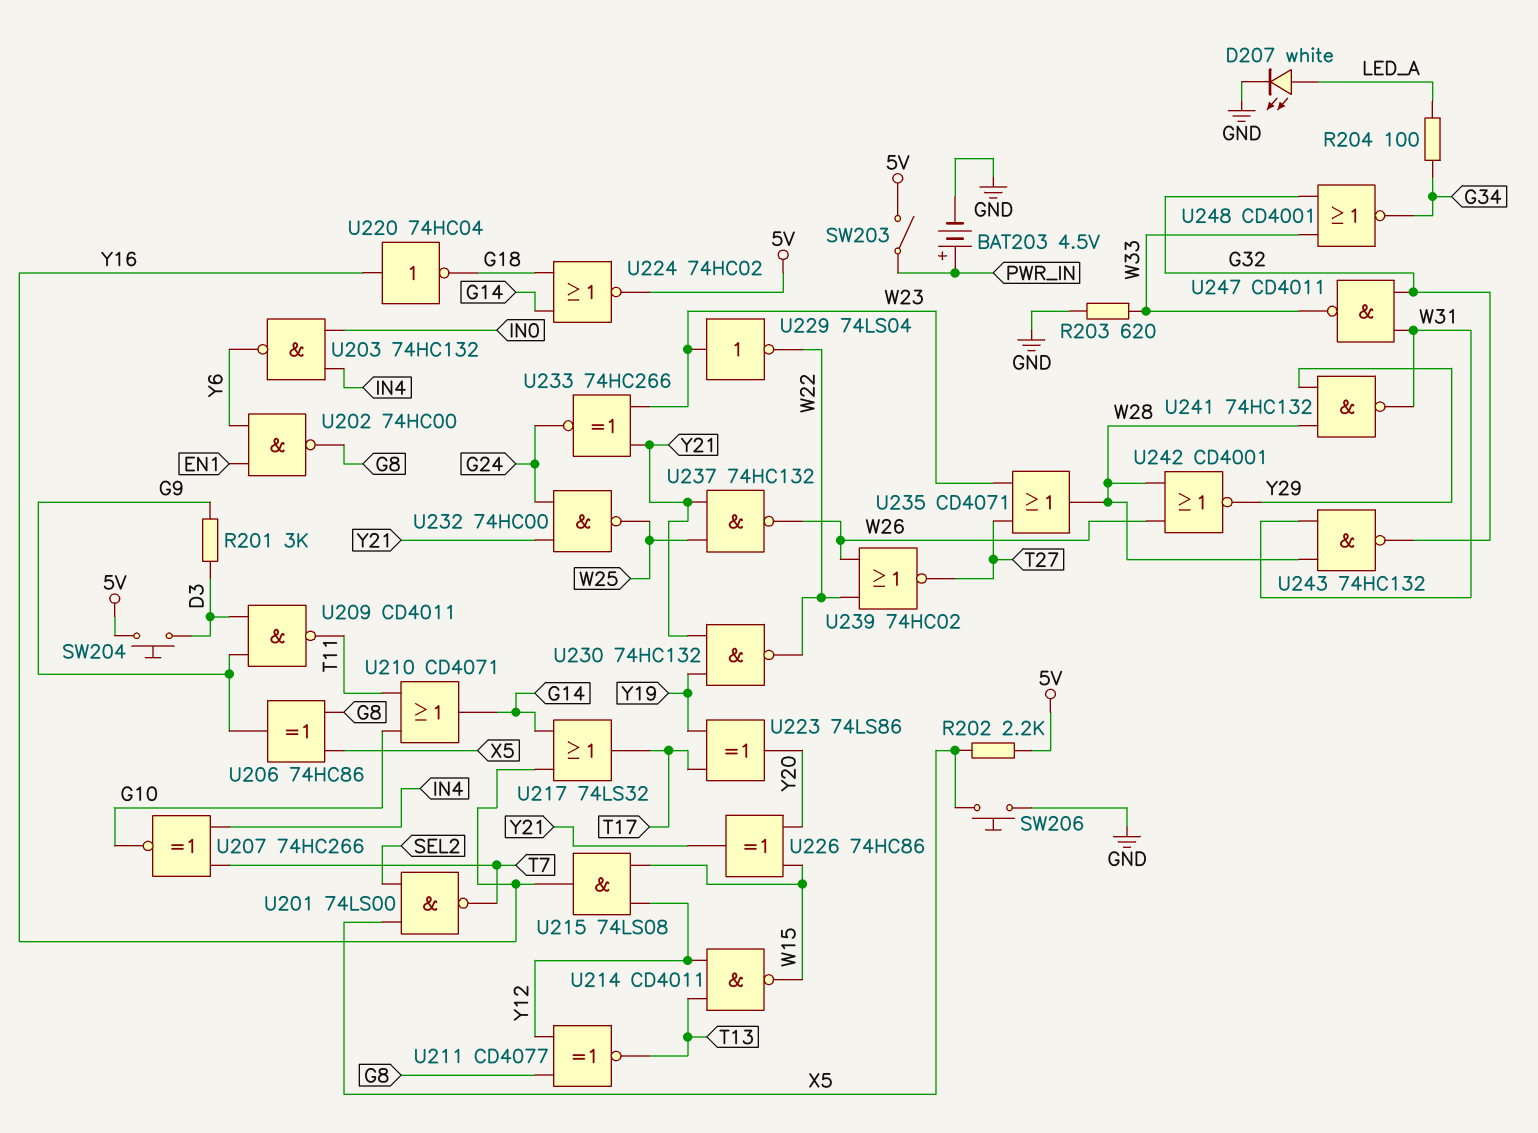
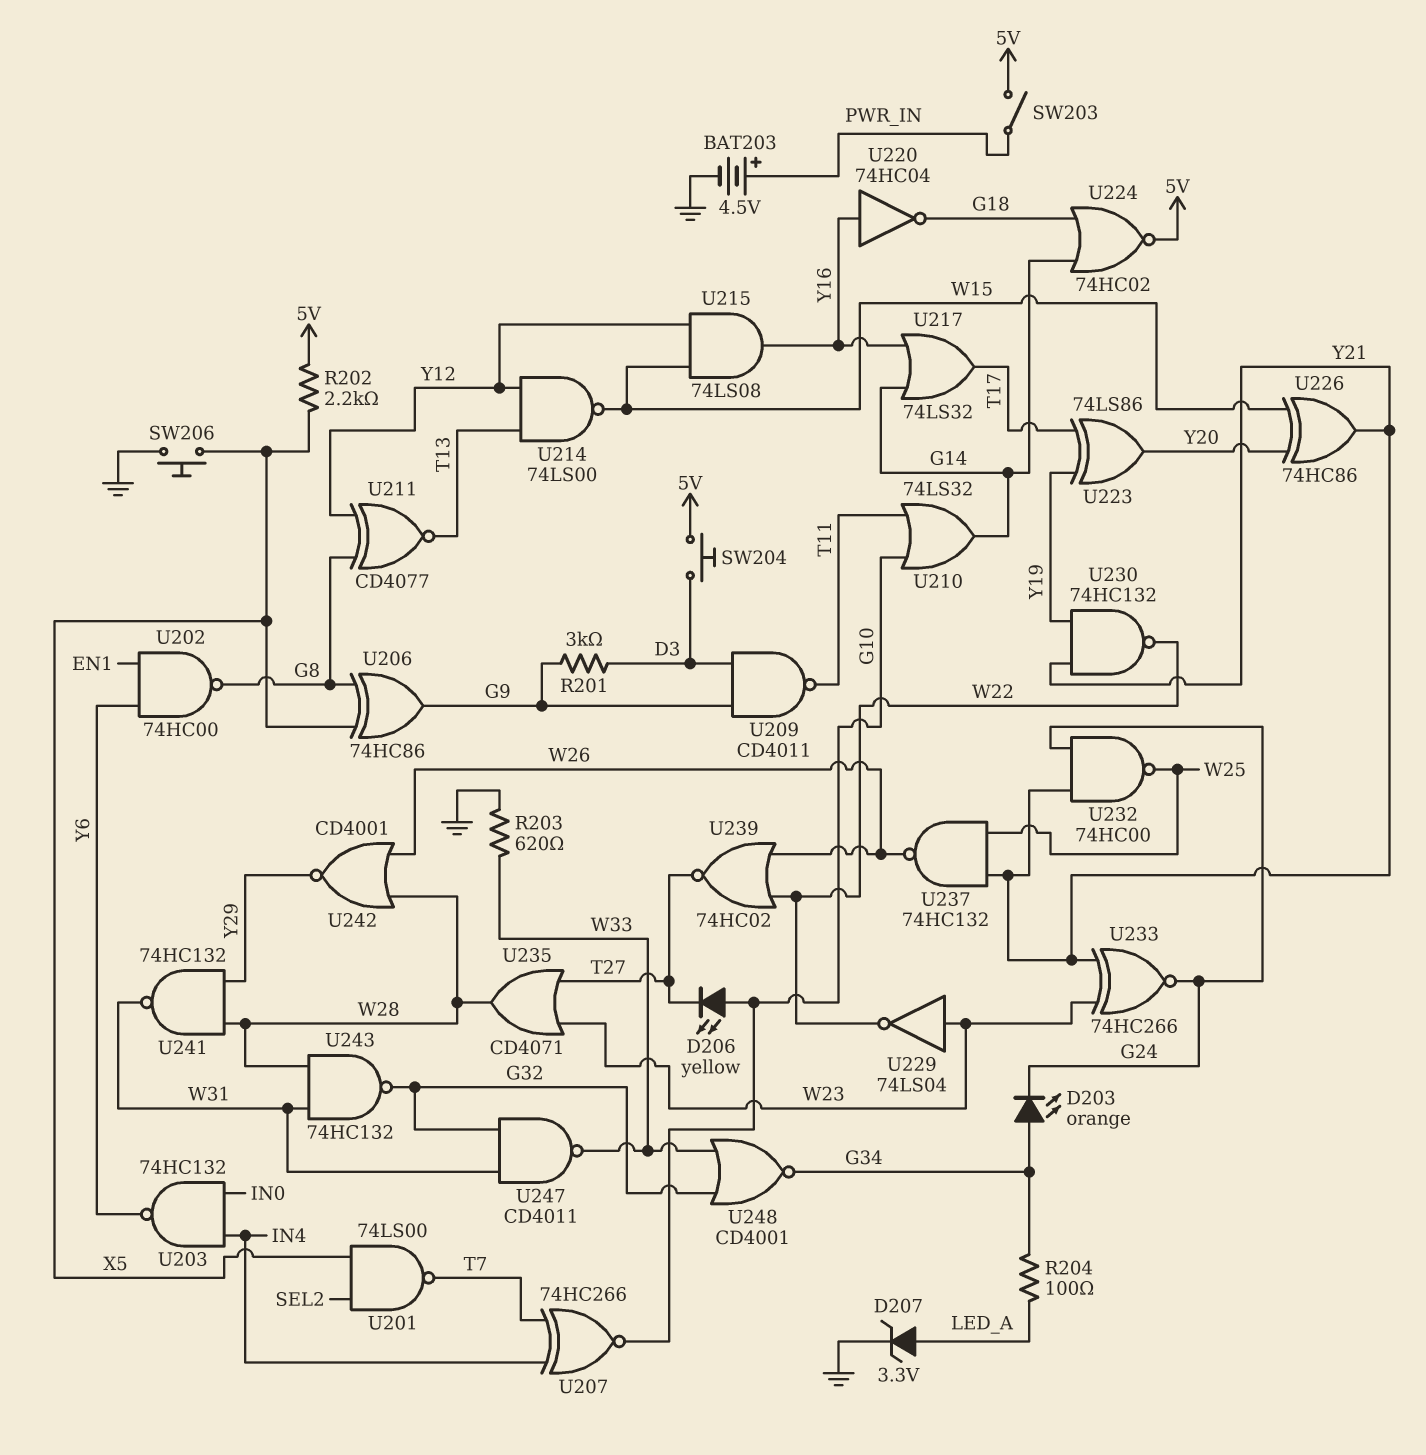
D203: none -> LED orange (A G34, K G24)
D206: none -> LED yellow (A G10, K T27)
D207: LED white (A LED_A, K GND) -> zener 3.3V (A LED_A, K GND)
U210: OR CD4071 (in G10, in T11, out G14) -> OR 74LS32 (in G10, in T11, out G14)
U214: NAND CD4011 (in T13, in Y12, out W15) -> NAND 74LS00 (in T13, in Y12, out W15)

